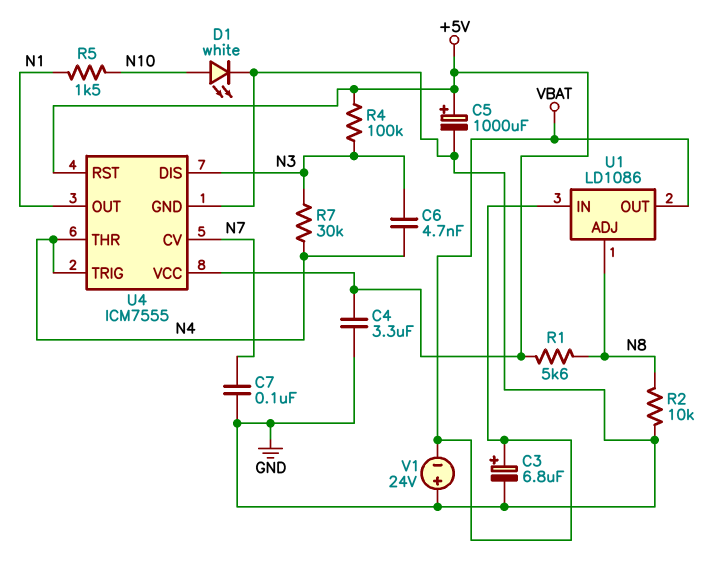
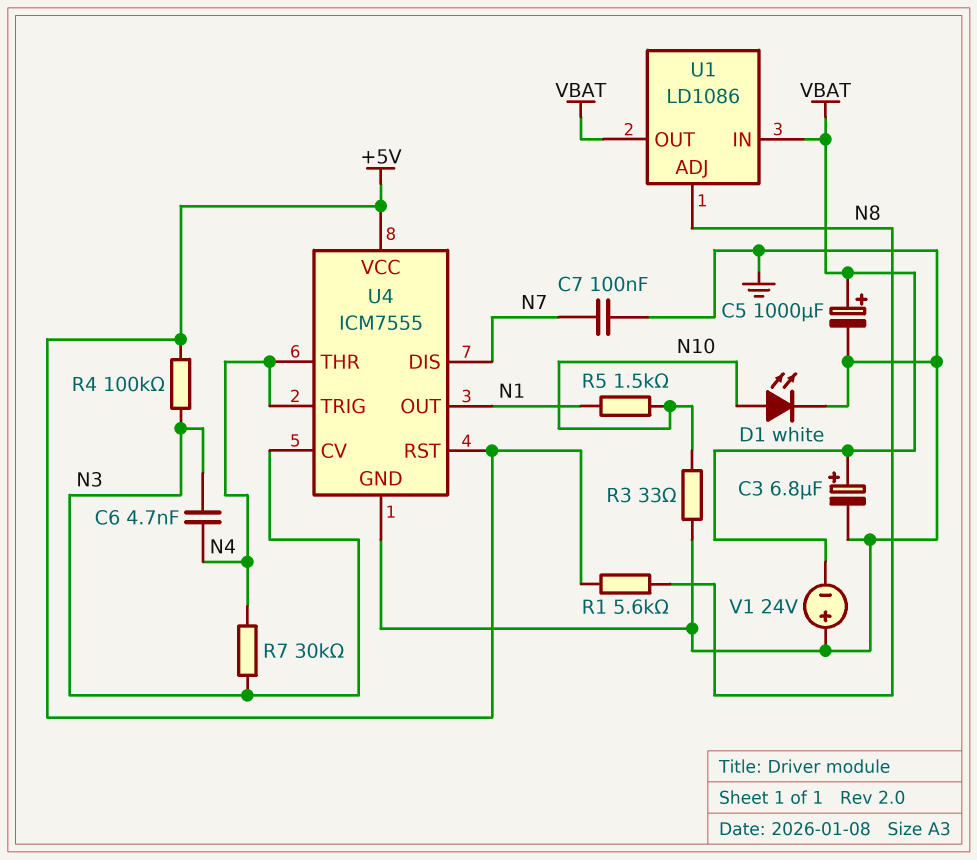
C4: 3.3uF (+5V, GND) -> none
C5: 1000uF (plus +5V, minus GND) -> 1000uF (plus VBAT, minus GND)
R2: 10k (GND, N8) -> none
R3: none -> 33 (GND, N10)
U4 pin CV: N7 -> N3
U4 pin DIS: N3 -> N7

